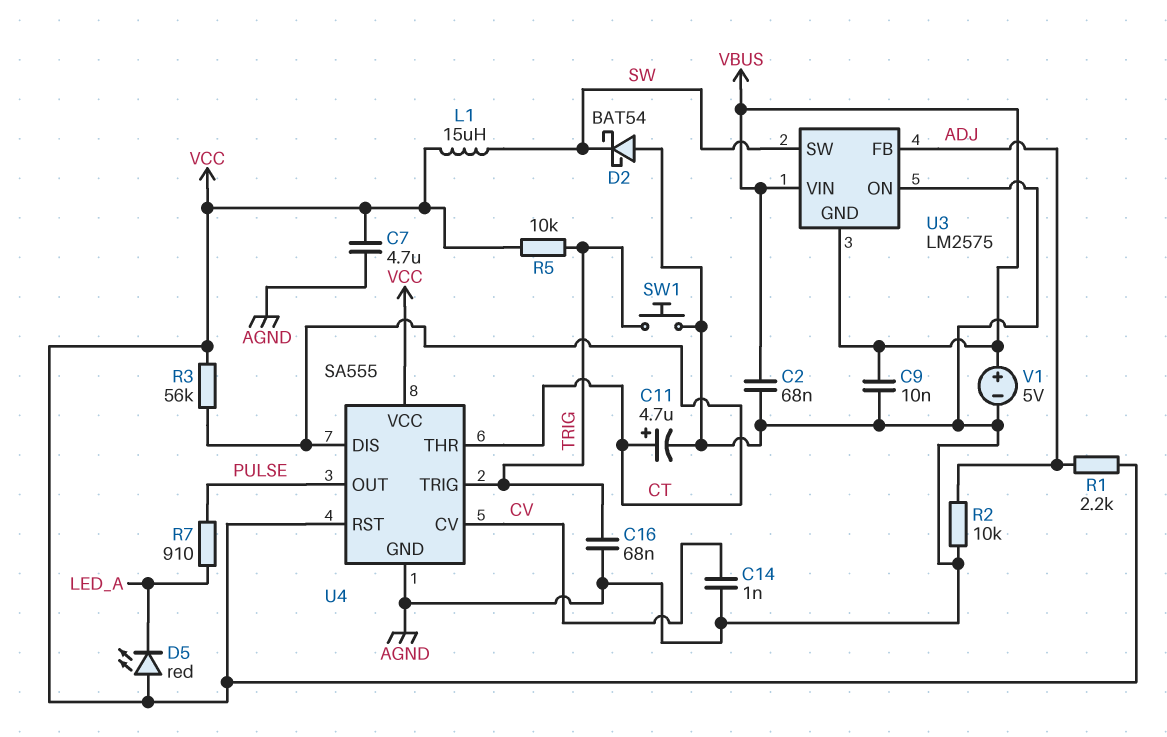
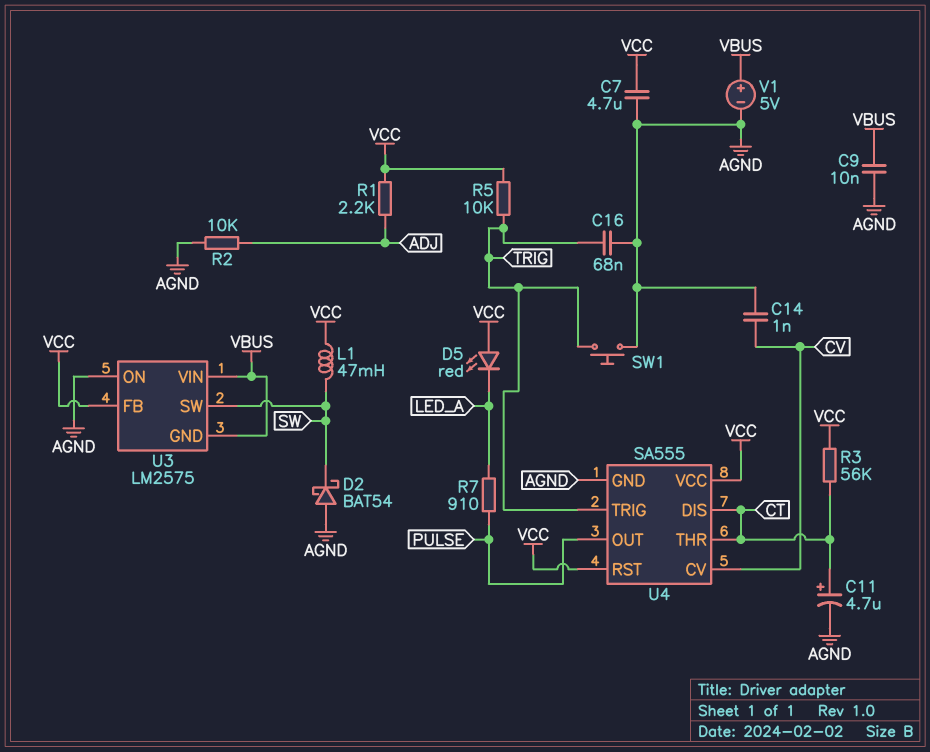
C2: 68nF (AGND, VBUS) -> none
L1: 15uH (SW, VCC) -> 47mH (SW, VCC)
U3 pin FB: ADJ -> VCC

